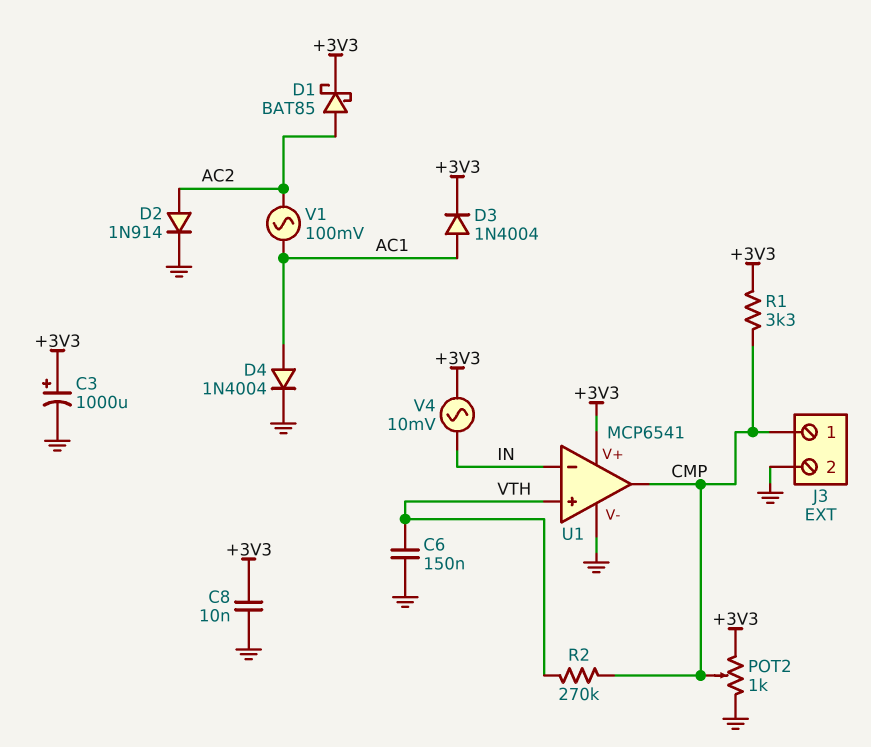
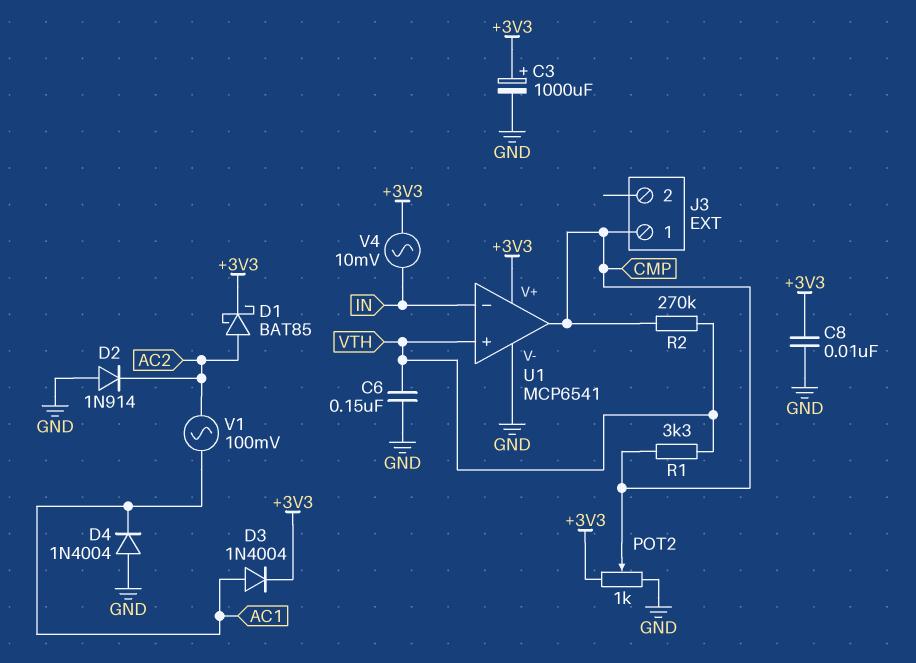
D2: diode 1N914 (A AC2, K GND) -> diode 1N914 (A GND, K AC2)
D4: diode 1N4004 (A AC1, K GND) -> diode 1N4004 (A GND, K AC1)
J3 pin 2: GND -> none
R1: 3.3k (+3V3, CMP) -> 3.3k (CMP, VTH)

